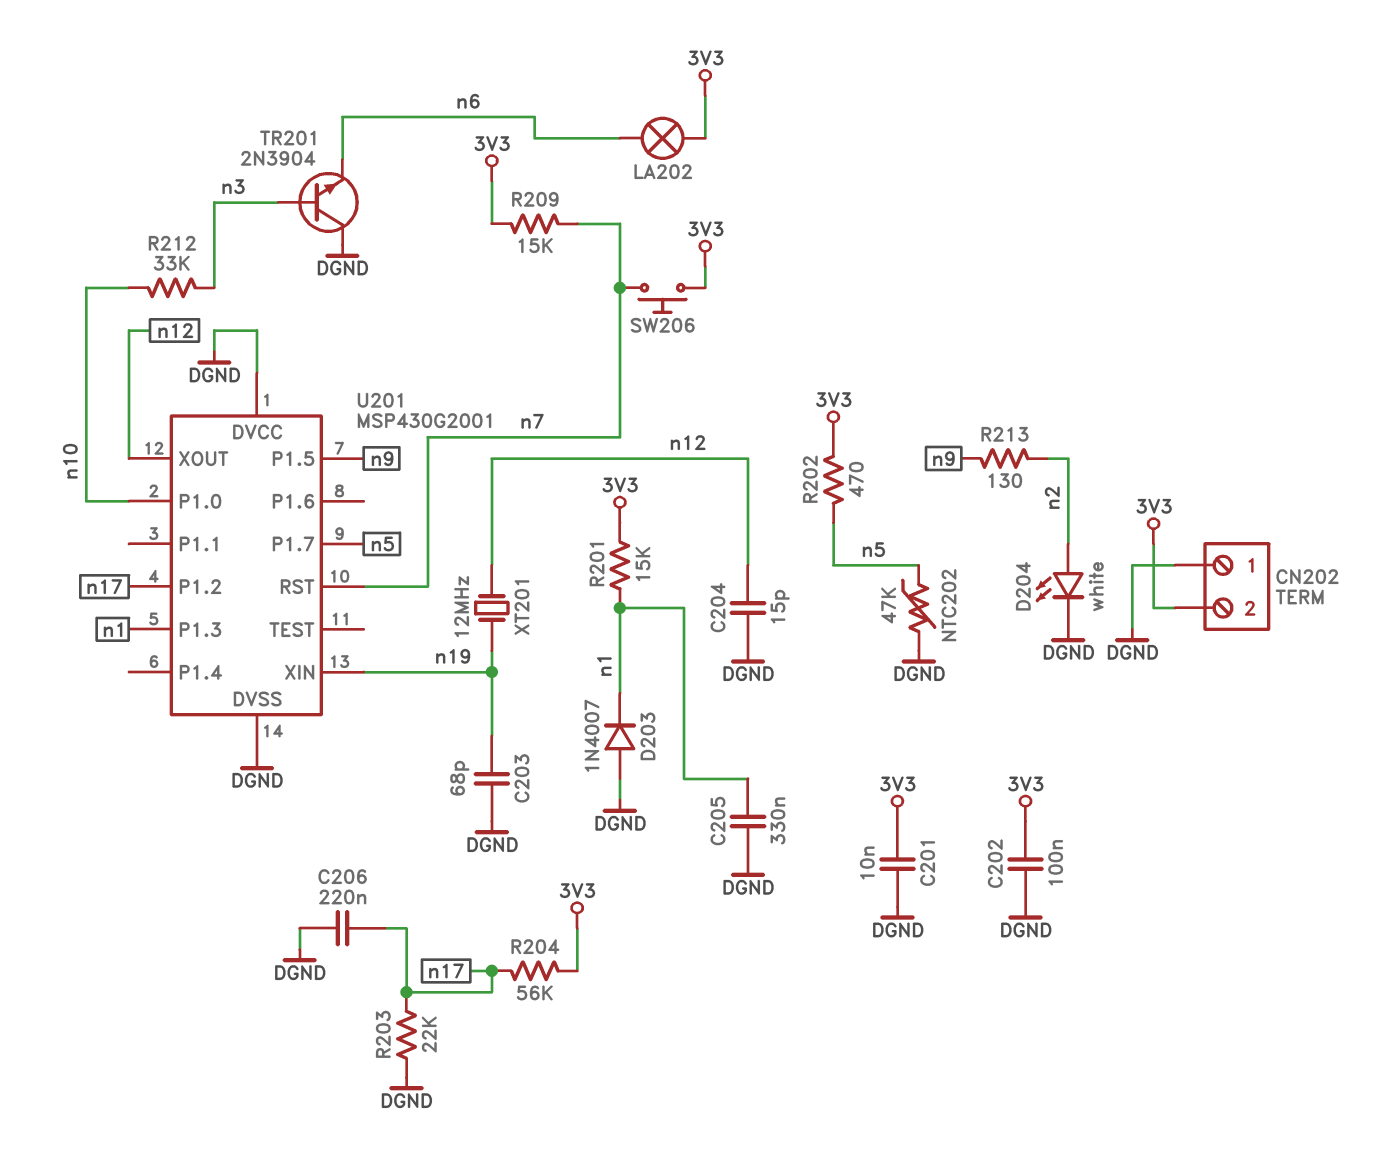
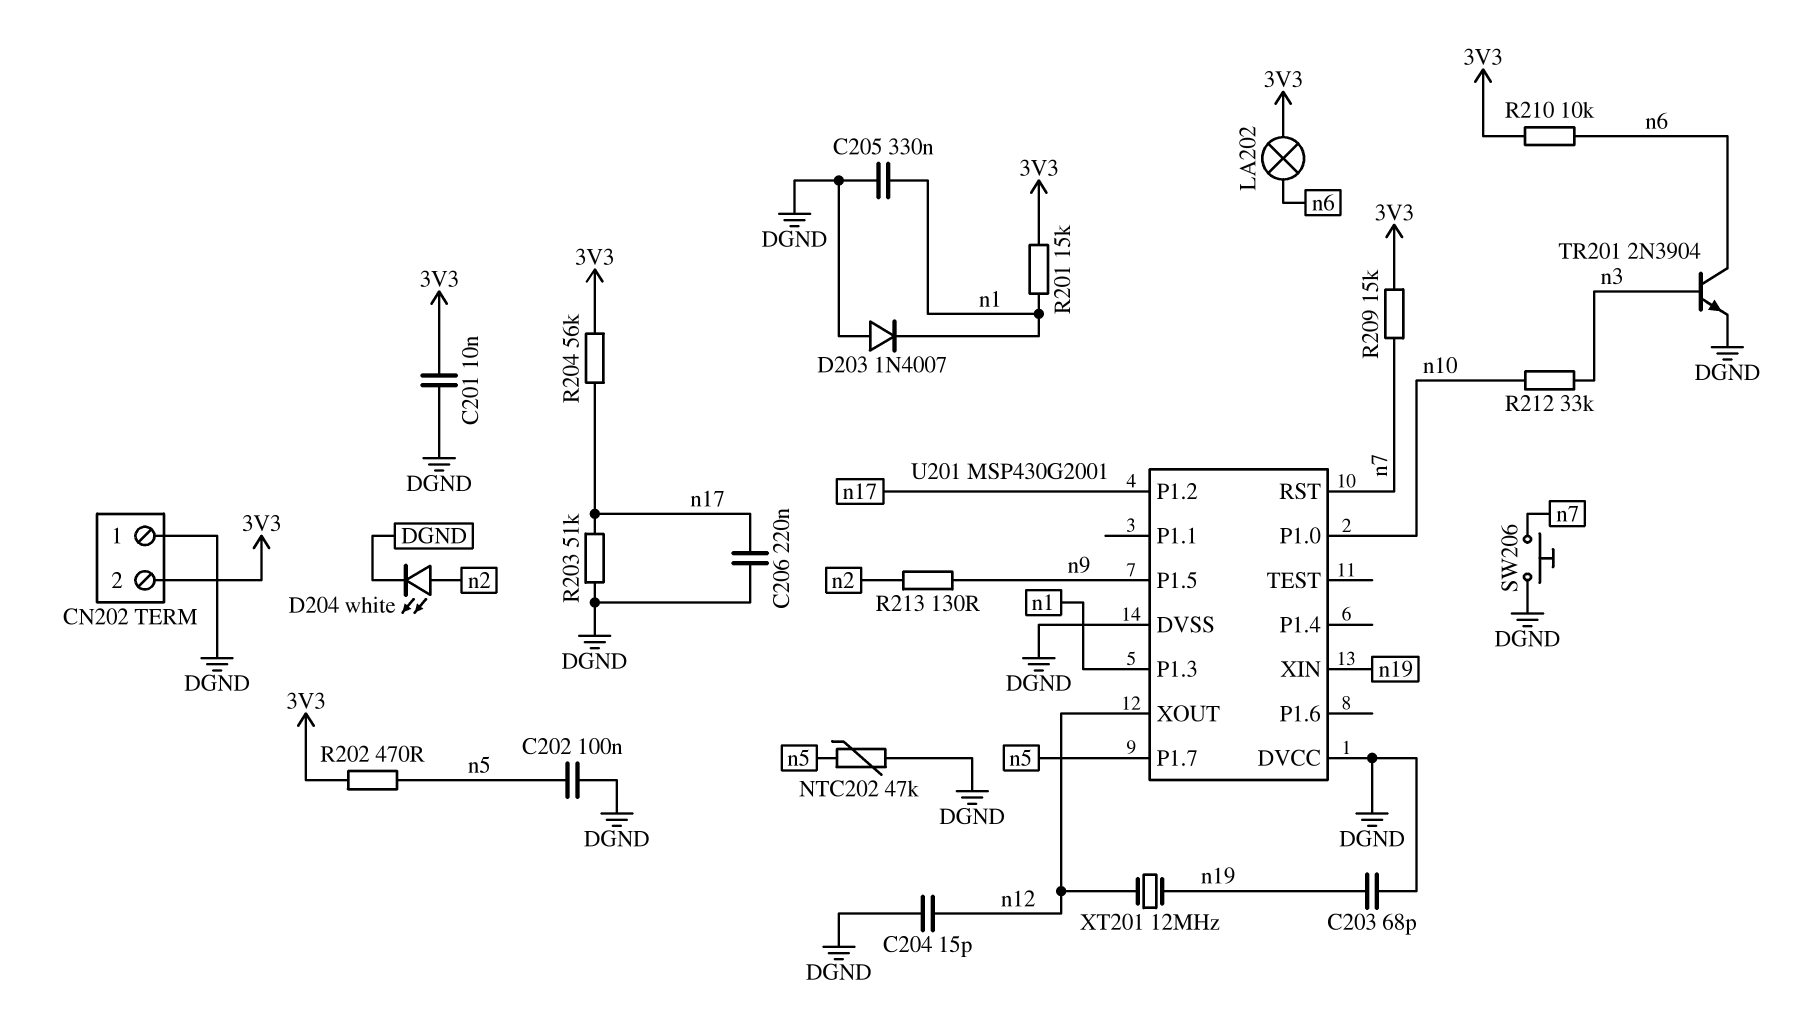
C202: 100nF (3V3, DGND) -> 100nF (DGND, n5)
R203: 22k (DGND, n17) -> 51k (DGND, n17)
R210: none -> 10k (3V3, n6)
SW206: button (3V3, n7) -> button (DGND, n7)
TR201: NPN 2N3904 (B n3, C DGND, E n6) -> NPN 2N3904 (B n3, C n6, E DGND)

